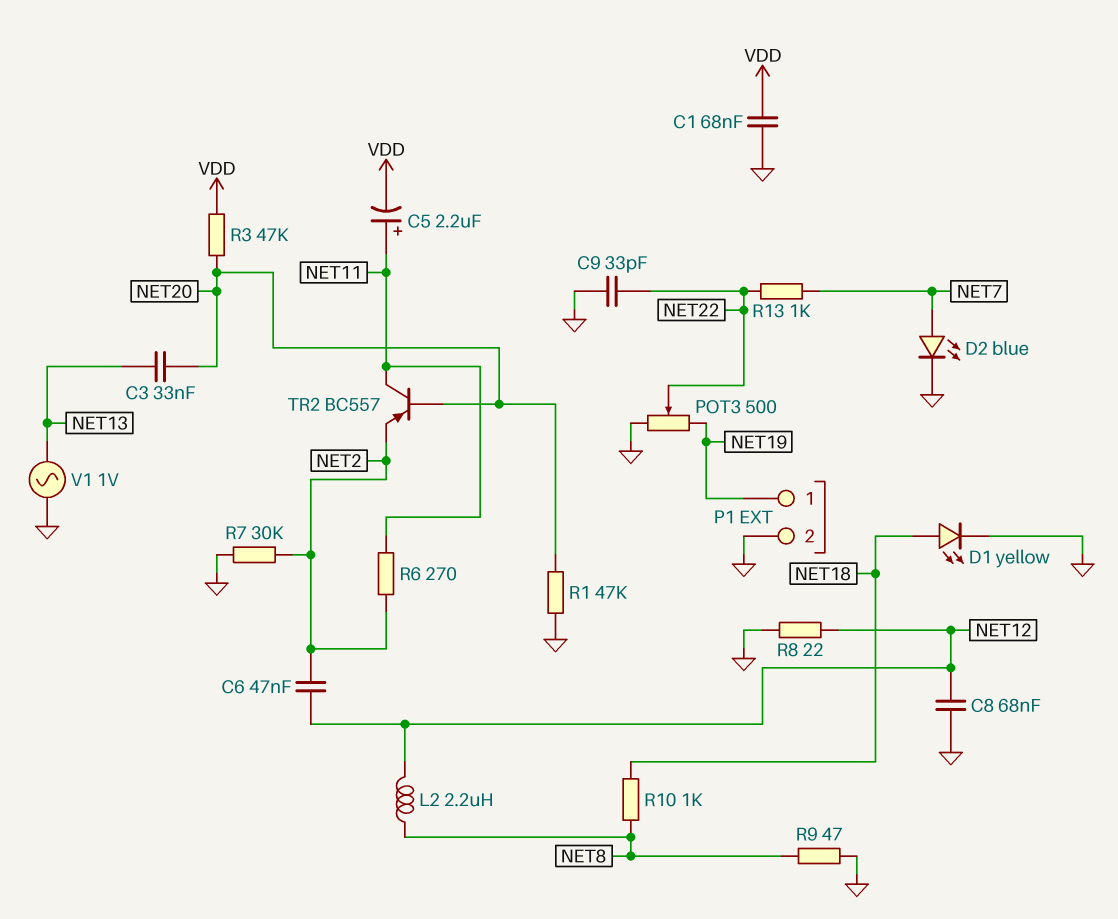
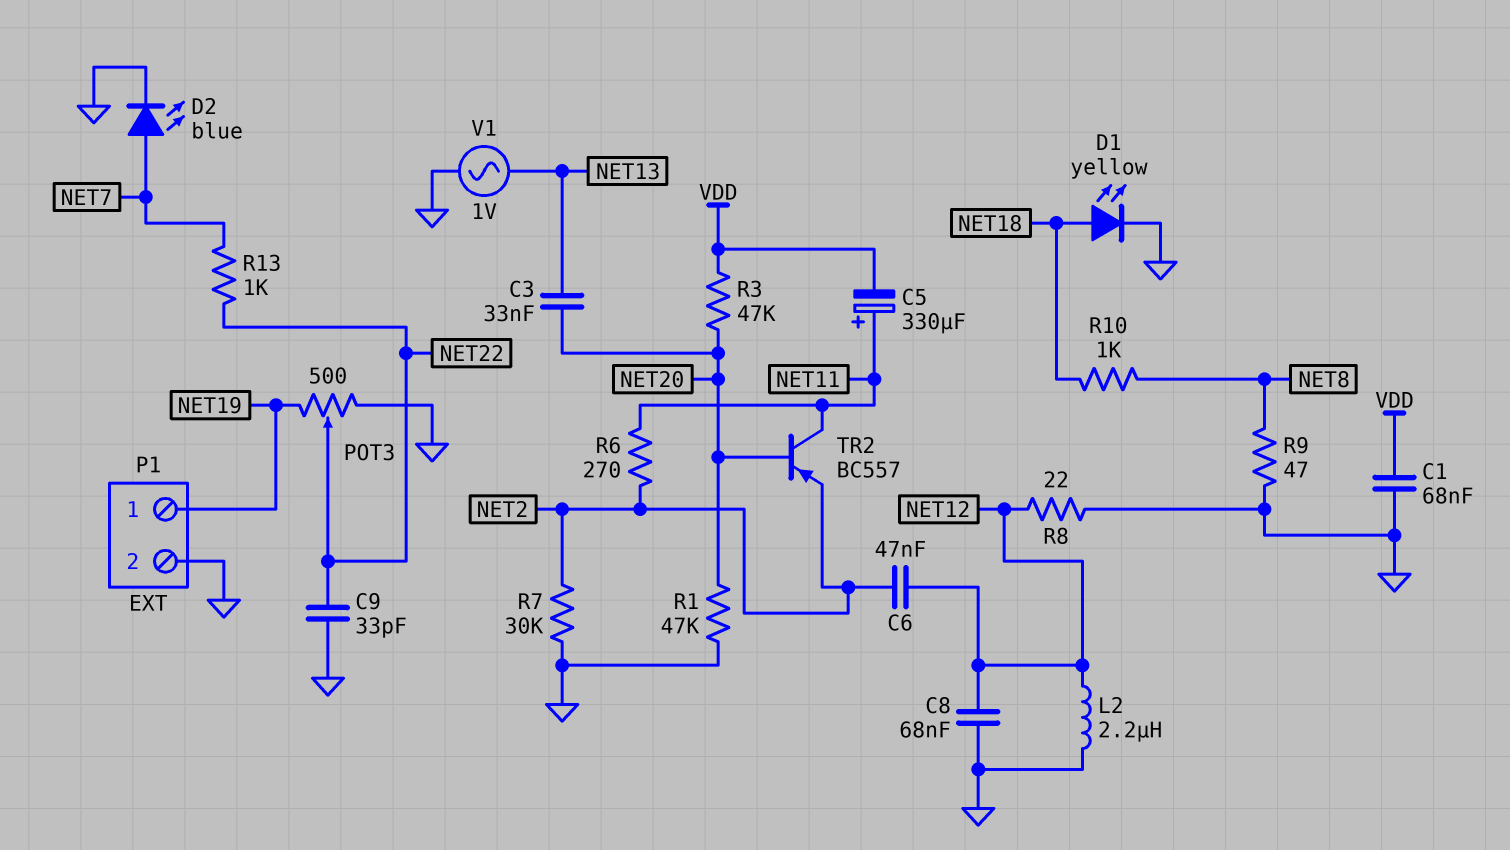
C5: 2.2uF (plus NET11, minus VDD) -> 330uF (plus NET11, minus VDD)
L2: 2.2uH (NET8, NET12) -> 2.2uH (GND, NET12)

